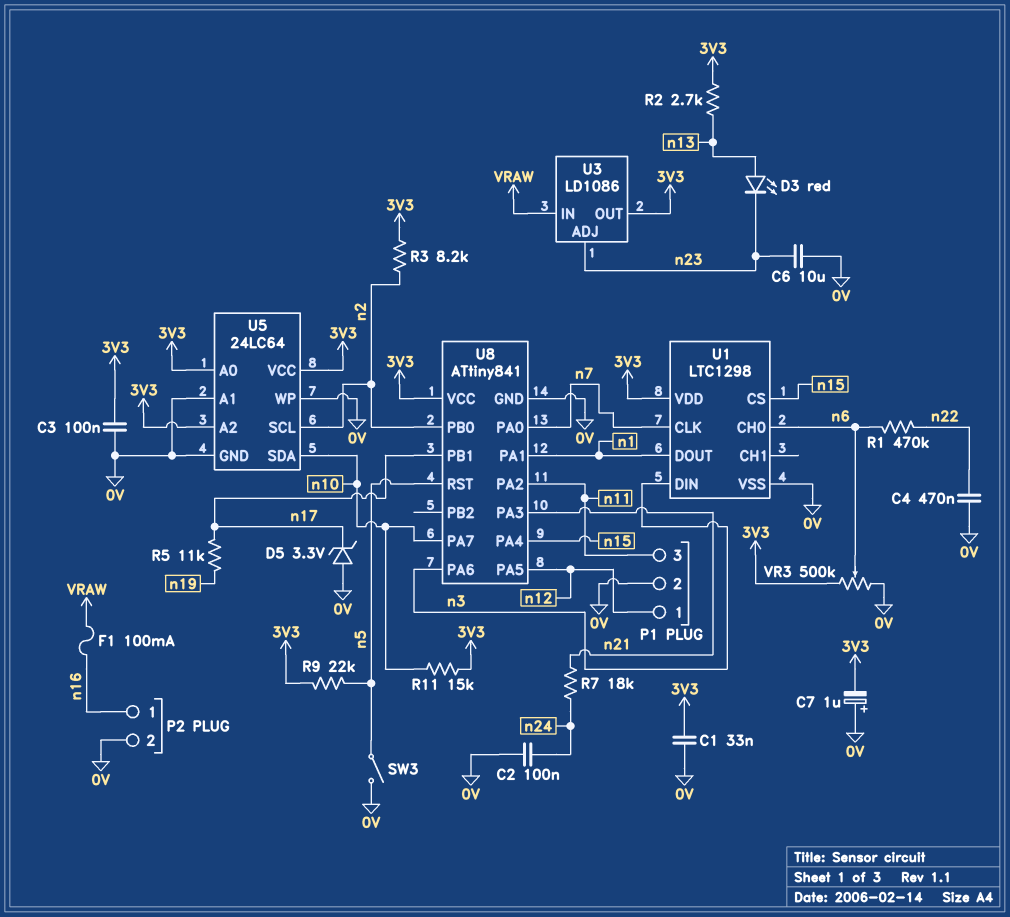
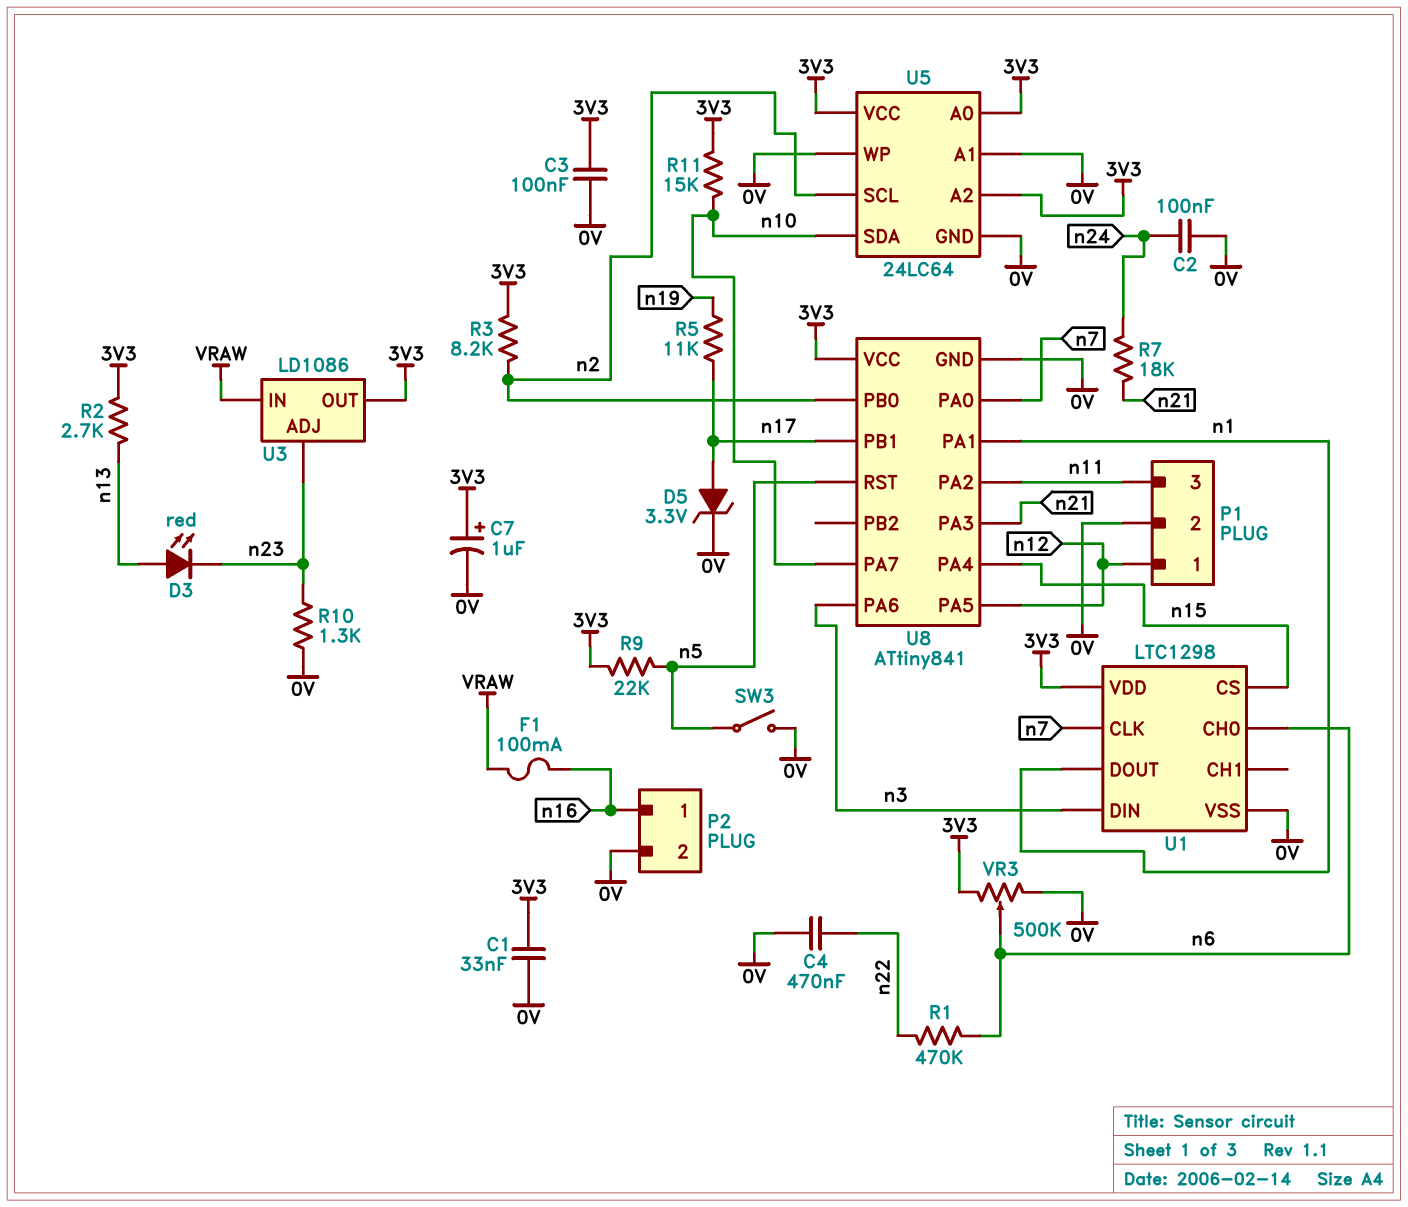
C6: 10uF (0V, n23) -> none
C7: 1uF (plus 0V, minus 3V3) -> 1uF (plus 3V3, minus 0V)
D5: zener 3.3V (A 0V, K n17) -> zener 3.3V (A n17, K 0V)
R10: none -> 1.3k (0V, n23)

